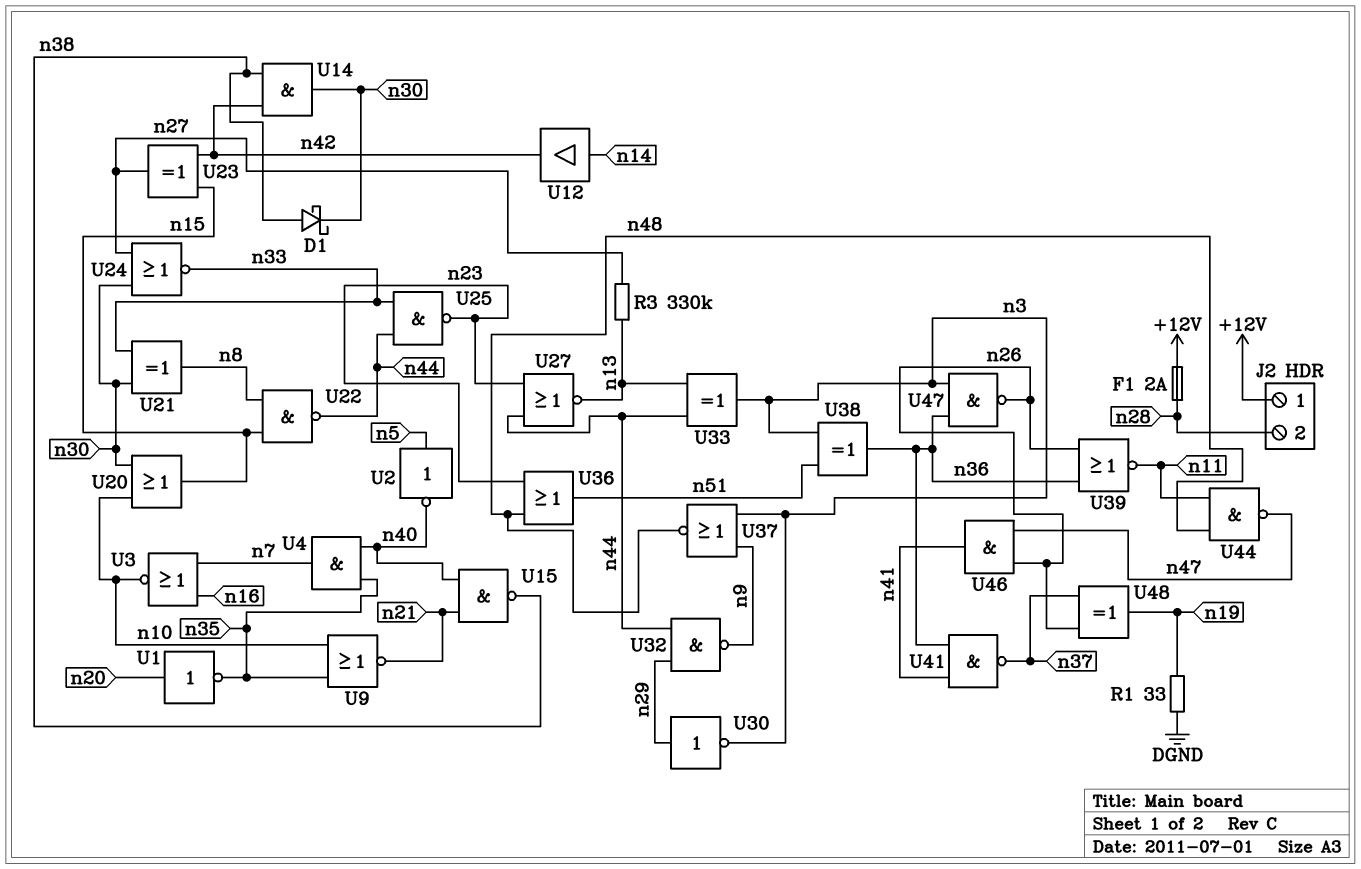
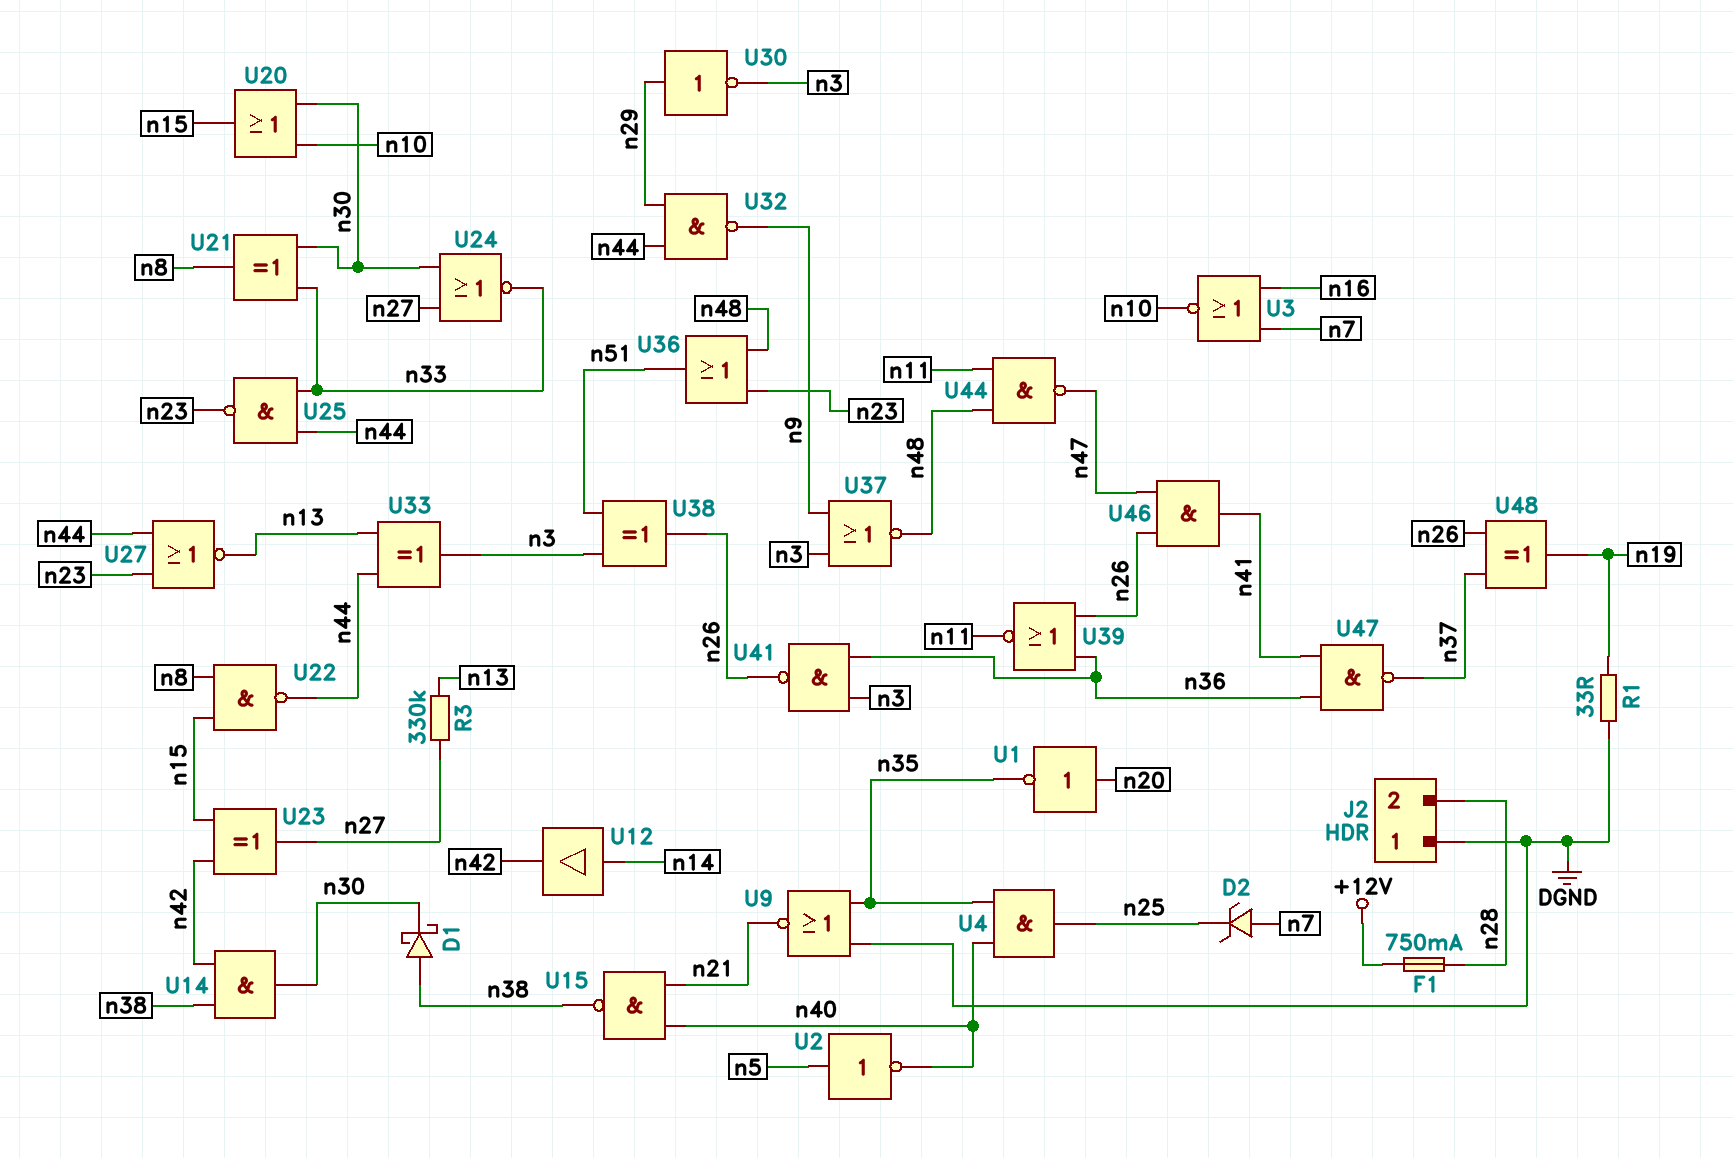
D2: none -> zener (A n7, K n25)
F1: 2A (+12V, n28) -> 750mA (+12V, n28)
J2 pin 1: +12V -> DGND
U4: AND (in n35, in n40, out n7) -> AND (in n35, in n40, out n25)
U9: NOR (in n10, in n35, out n21) -> NOR (in DGND, in n35, out n21)
U38: XOR (in n3, in n51, out n36) -> XOR (in n3, in n51, out n26)
U41: NAND (in n36, in n41, out n37) -> NAND (in n3, in n36, out n26)
U47: NAND (in n3, in n36, out n26) -> NAND (in n36, in n41, out n37)

